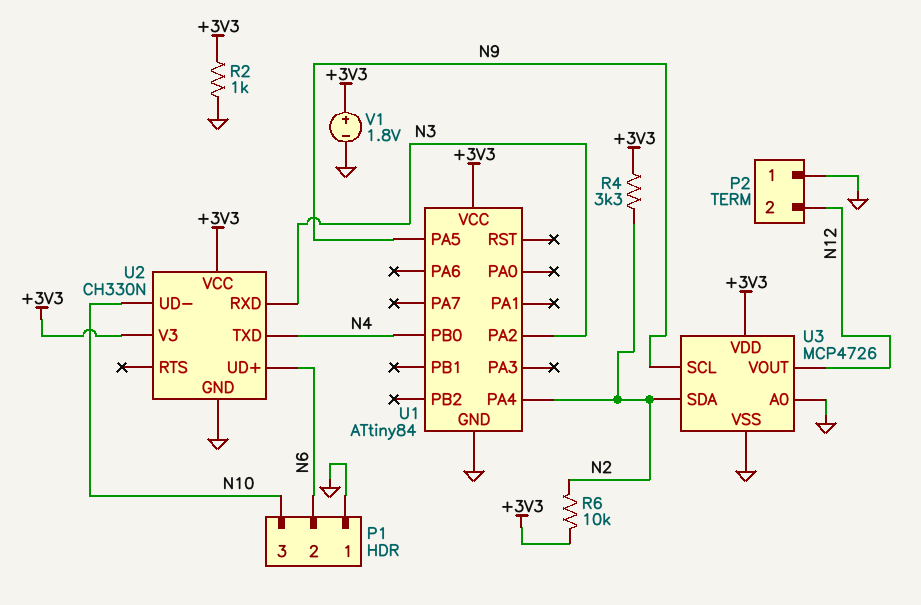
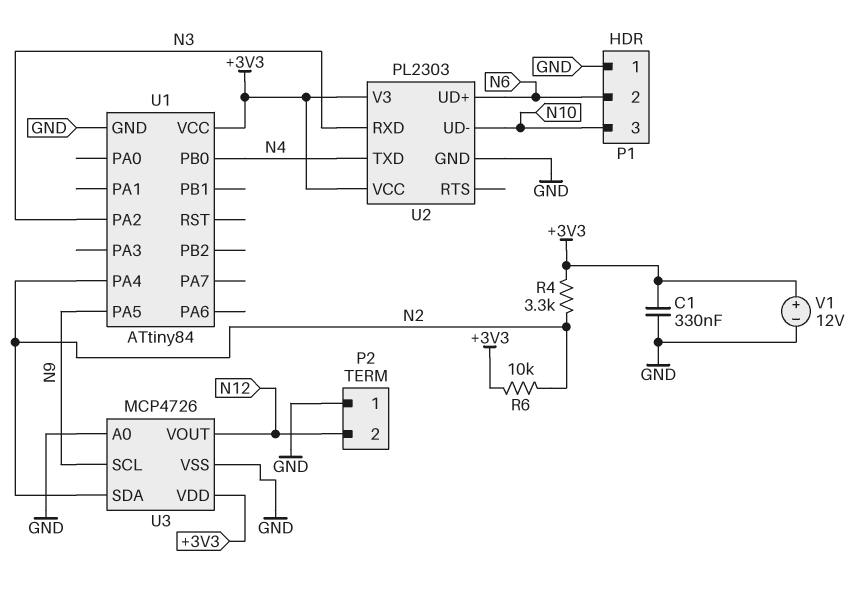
C1: none -> 330nF (+3V3, GND)
R2: 1k (+3V3, GND) -> none
U2: CH330N -> PL2303
V1: 1.8V (plus +3V3, minus GND) -> 12V (plus +3V3, minus GND)

